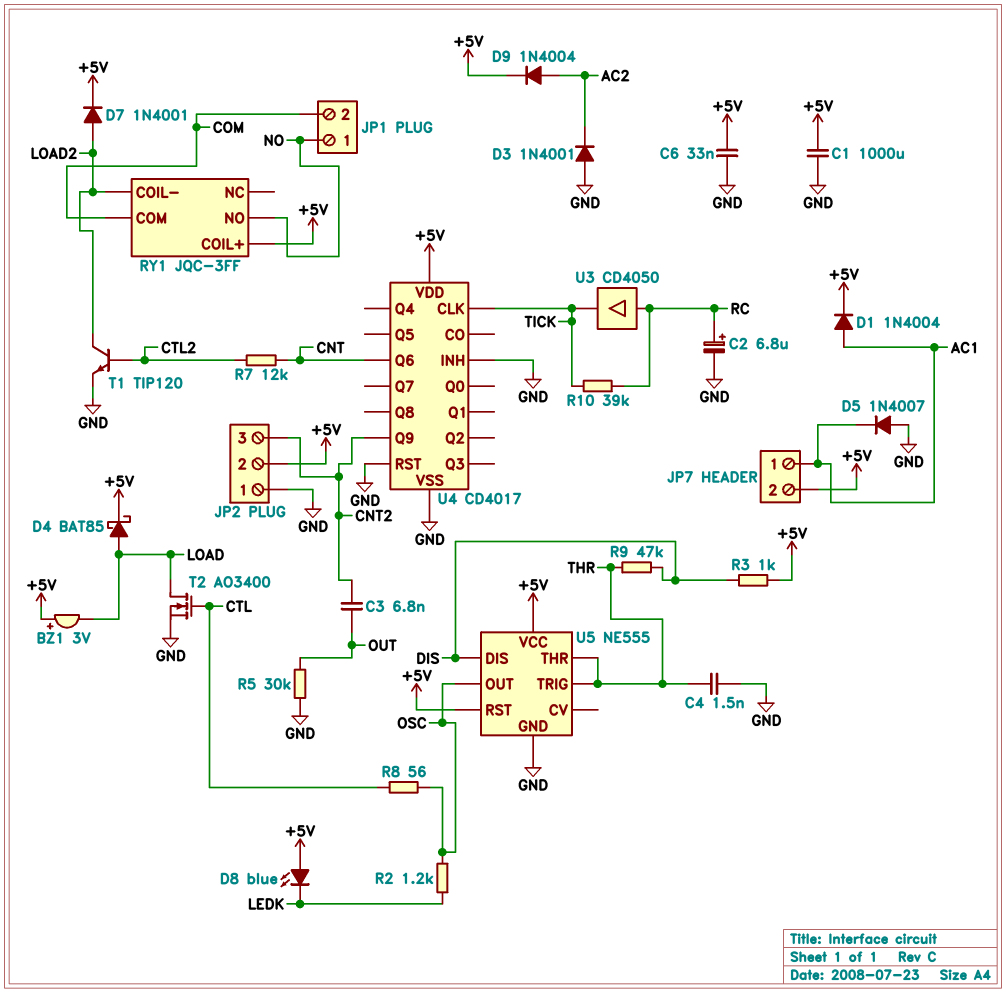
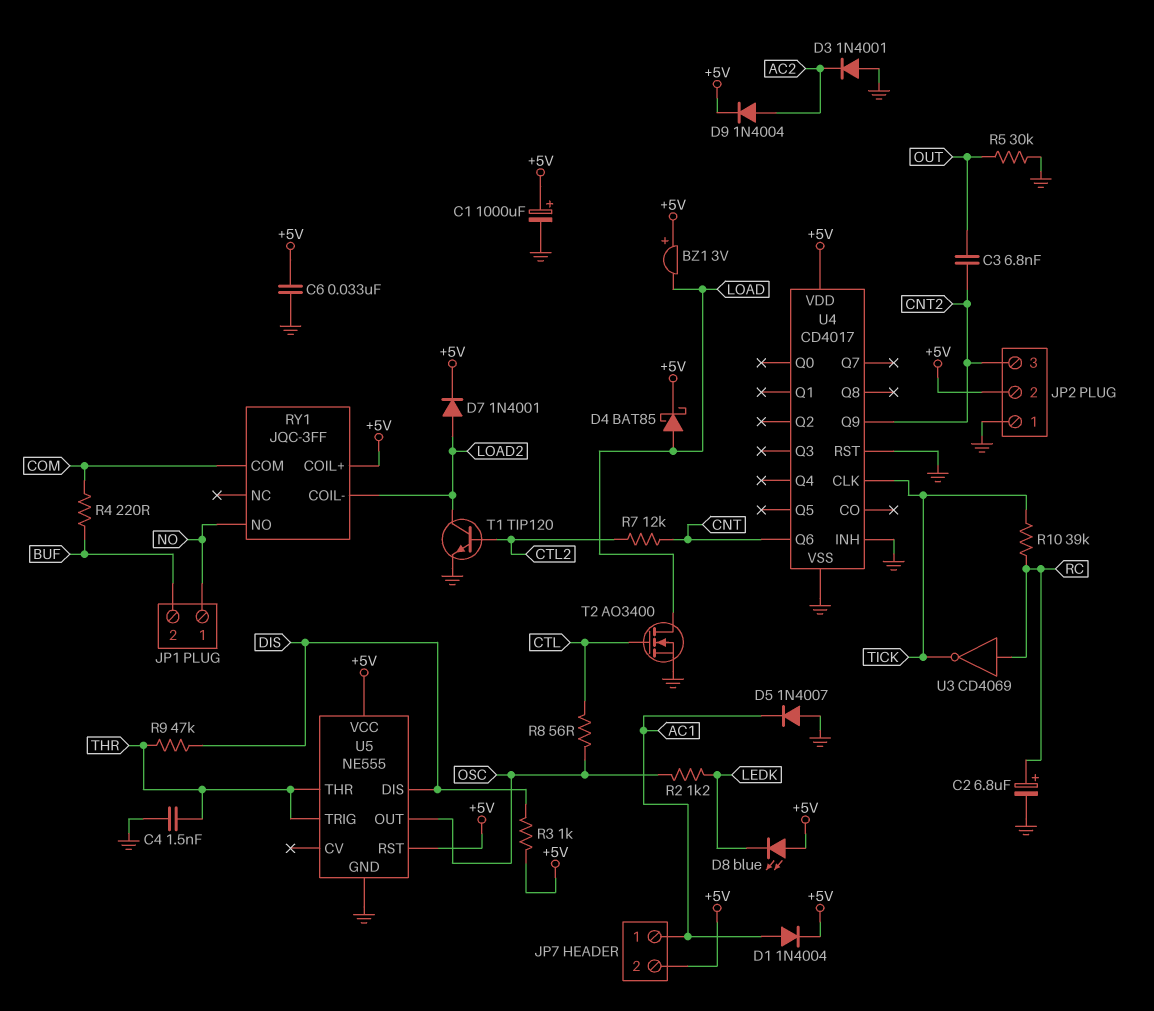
C1: 1000uF (+5V, GND) -> 1000uF (plus +5V, minus GND)
JP1 pin 2: COM -> BUF
R4: none -> 220 (BUF, COM)
U3: buffer CD4050 (in RC, out TICK) -> NOT CD4069 (in RC, out TICK)

